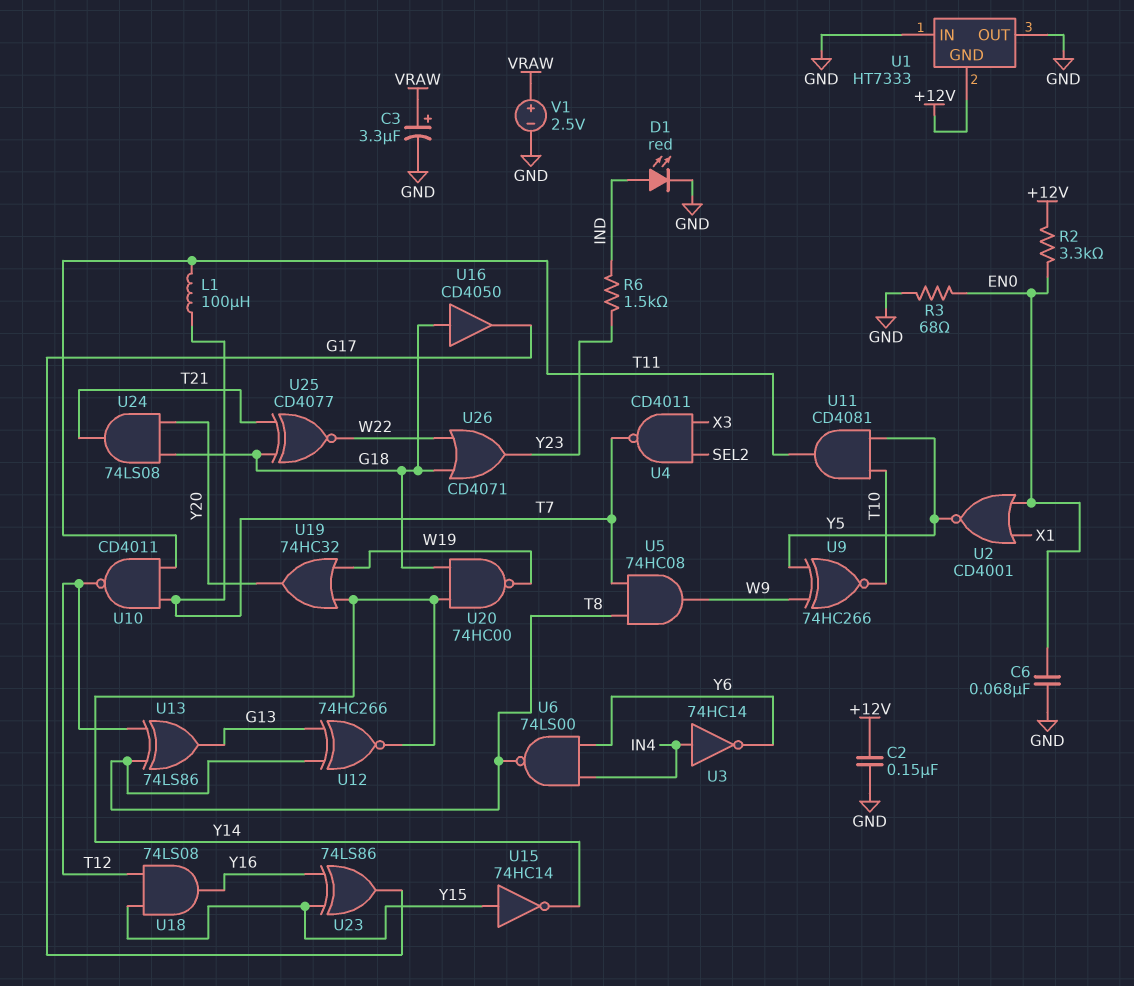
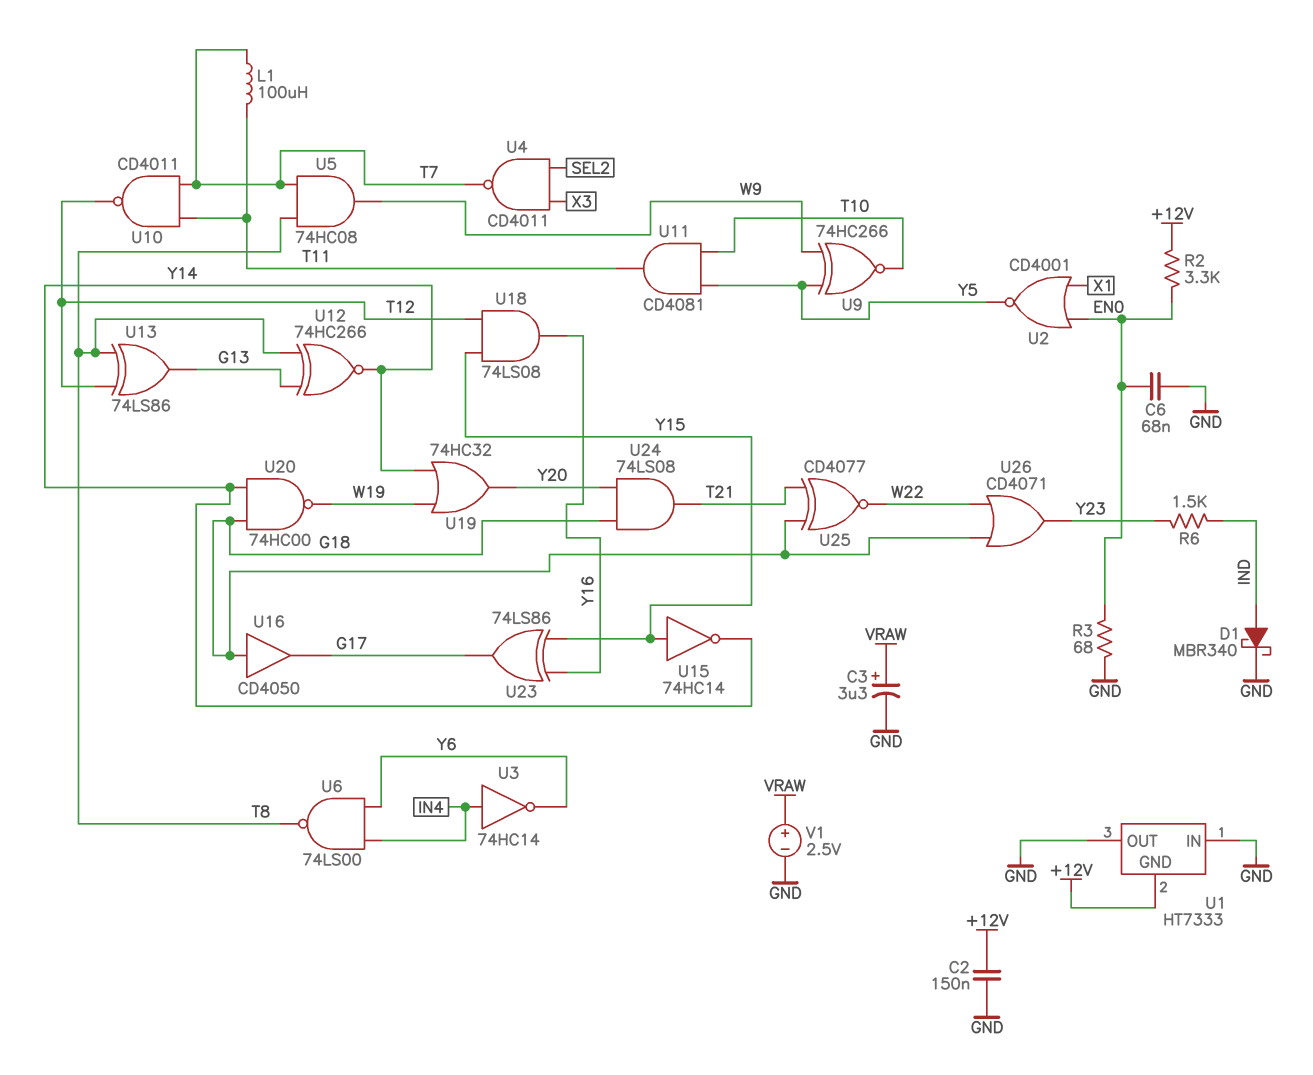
D1: LED red (A IND, K GND) -> schottky MBR340 (A IND, K GND)

